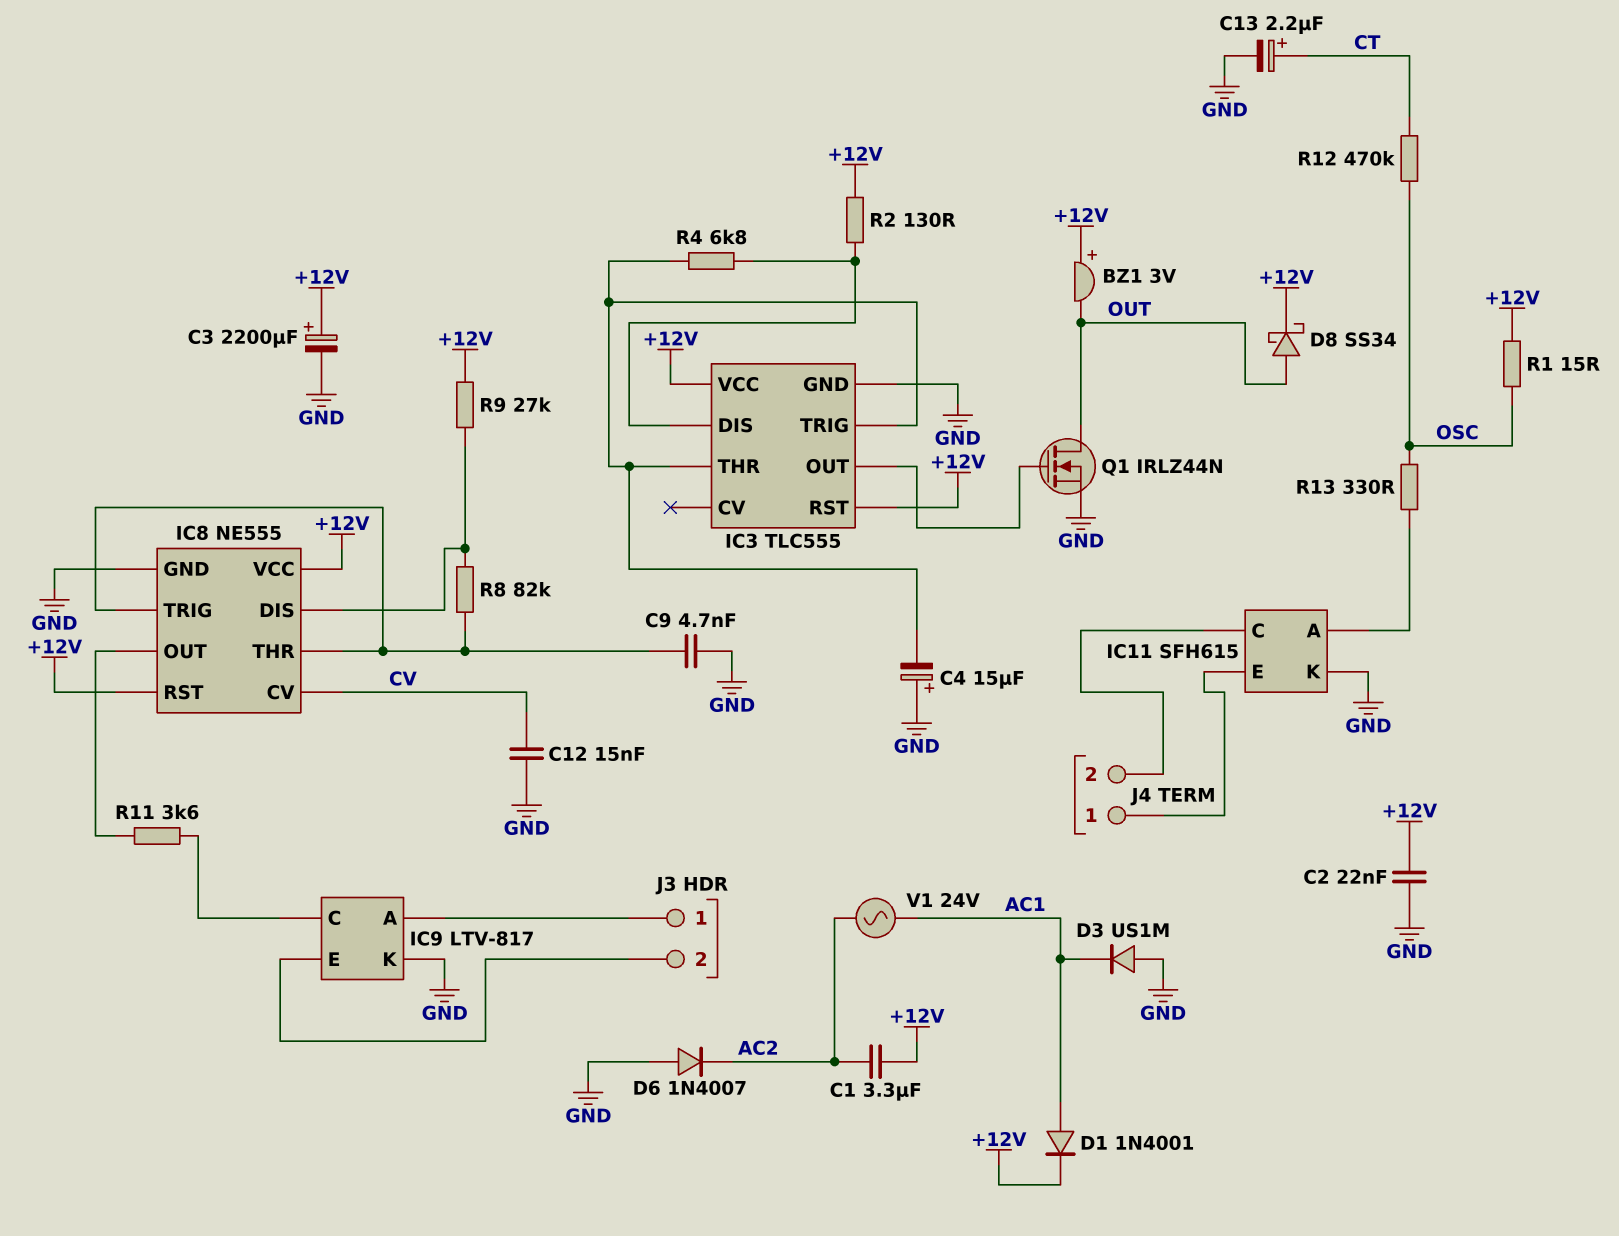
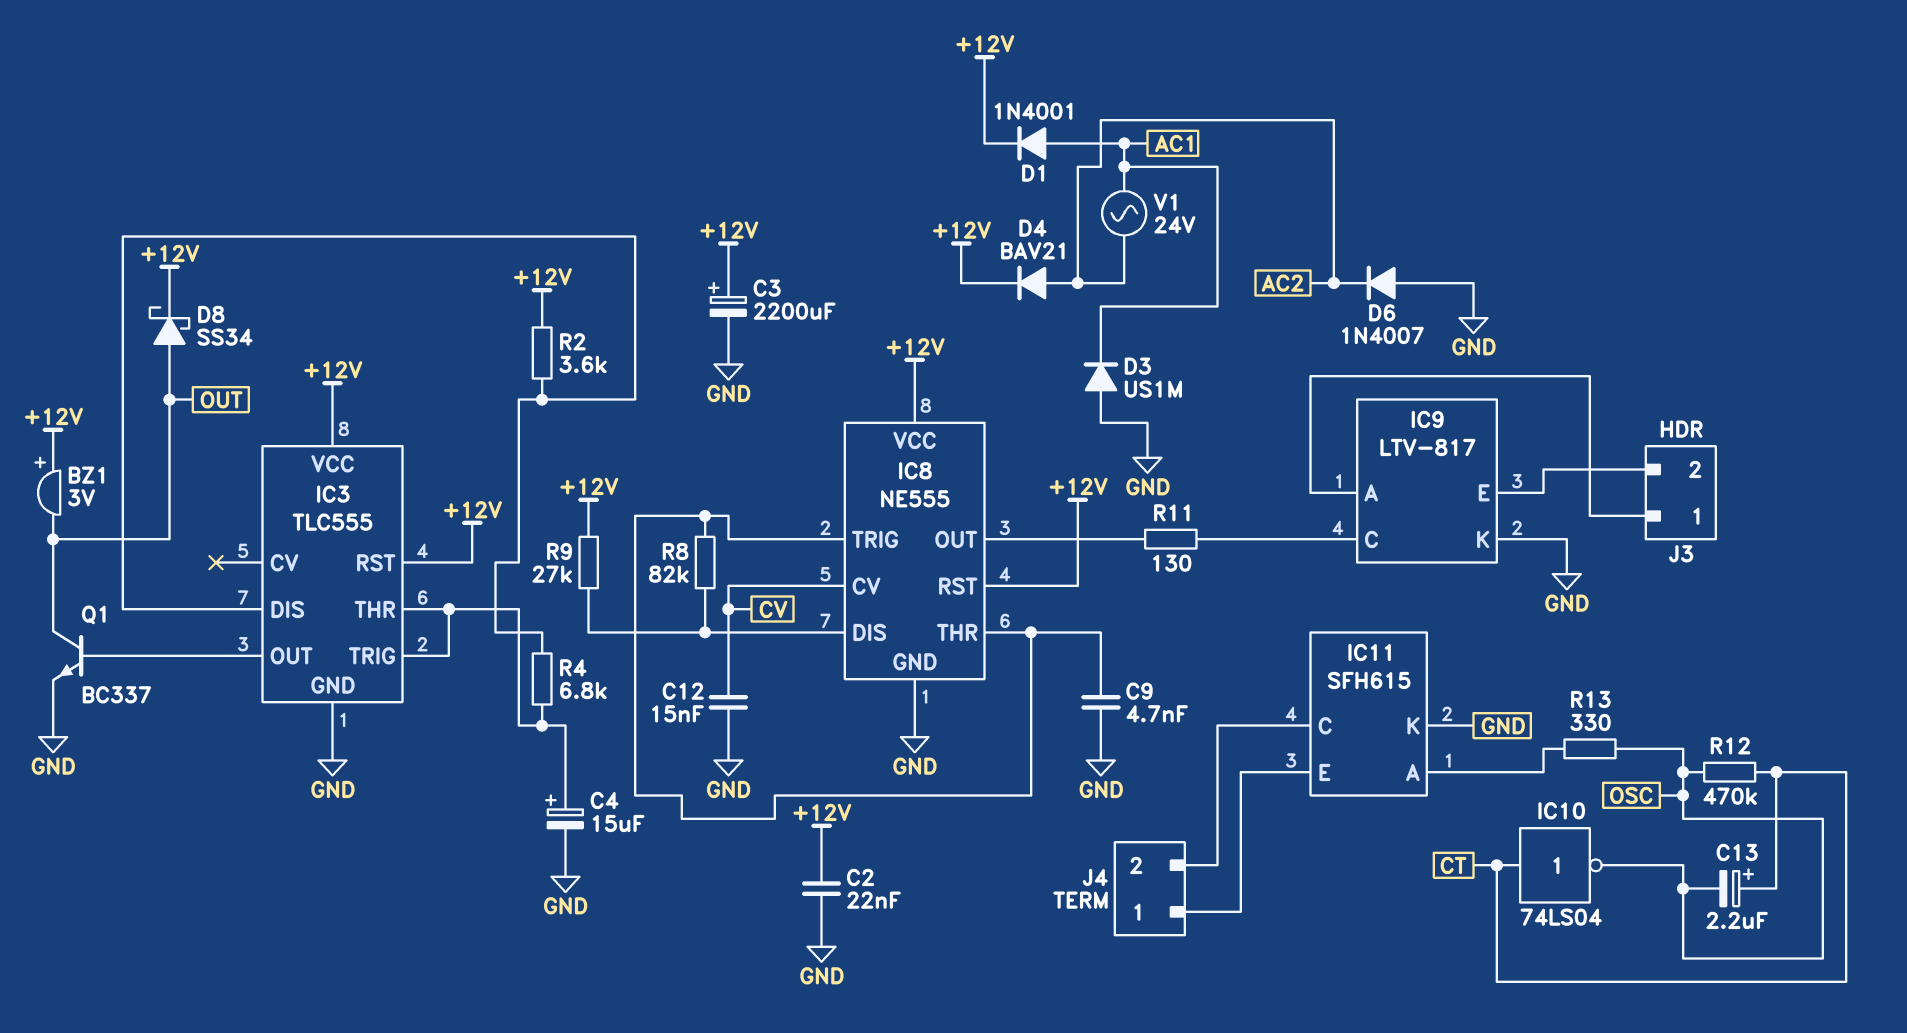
C1: 3.3uF (+12V, AC2) -> none
C4: 15uF (plus GND, minus IC3/THR) -> 15uF (plus IC3/THR, minus GND)
C13: 2.2uF (plus CT, minus GND) -> 2.2uF (plus CT, minus OSC)
D4: none -> diode BAV21 (A AC2, K +12V)
IC10: none -> NOT 74LS04 (in CT, out OSC)
Q1: NMOS IRLZ44N (G IC3/OUT, D OUT, S GND) -> NPN BC337 (B IC3/OUT, C OUT, E GND)
R1: 15 (+12V, OSC) -> none
R2: 130 (+12V, IC3/DIS) -> 3.6k (+12V, IC3/DIS)
R11: 3.6k (IC8/OUT, IC9/C) -> 130 (IC8/OUT, IC9/C)

